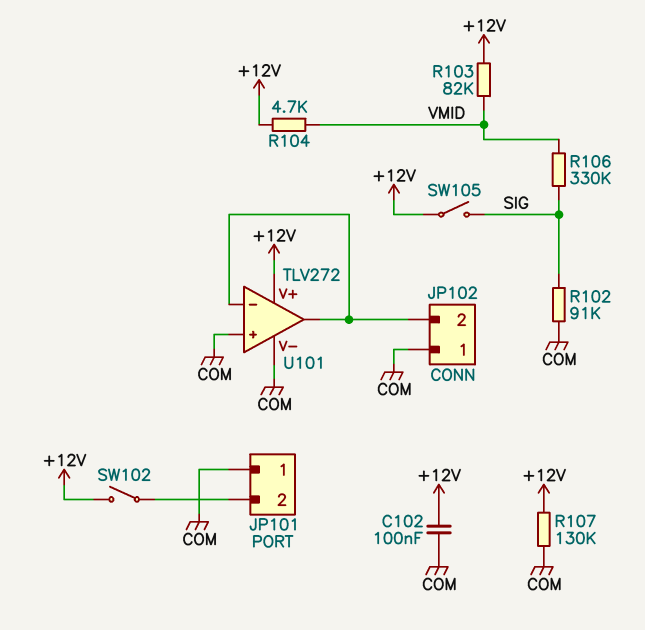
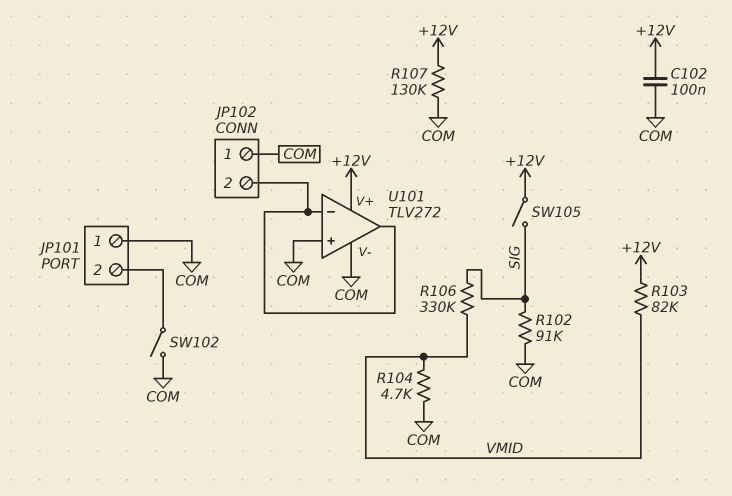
R104: 4.7k (+12V, VMID) -> 4.7k (COM, VMID)
SW102: switch (+12V, JP101/2) -> switch (COM, JP101/2)

